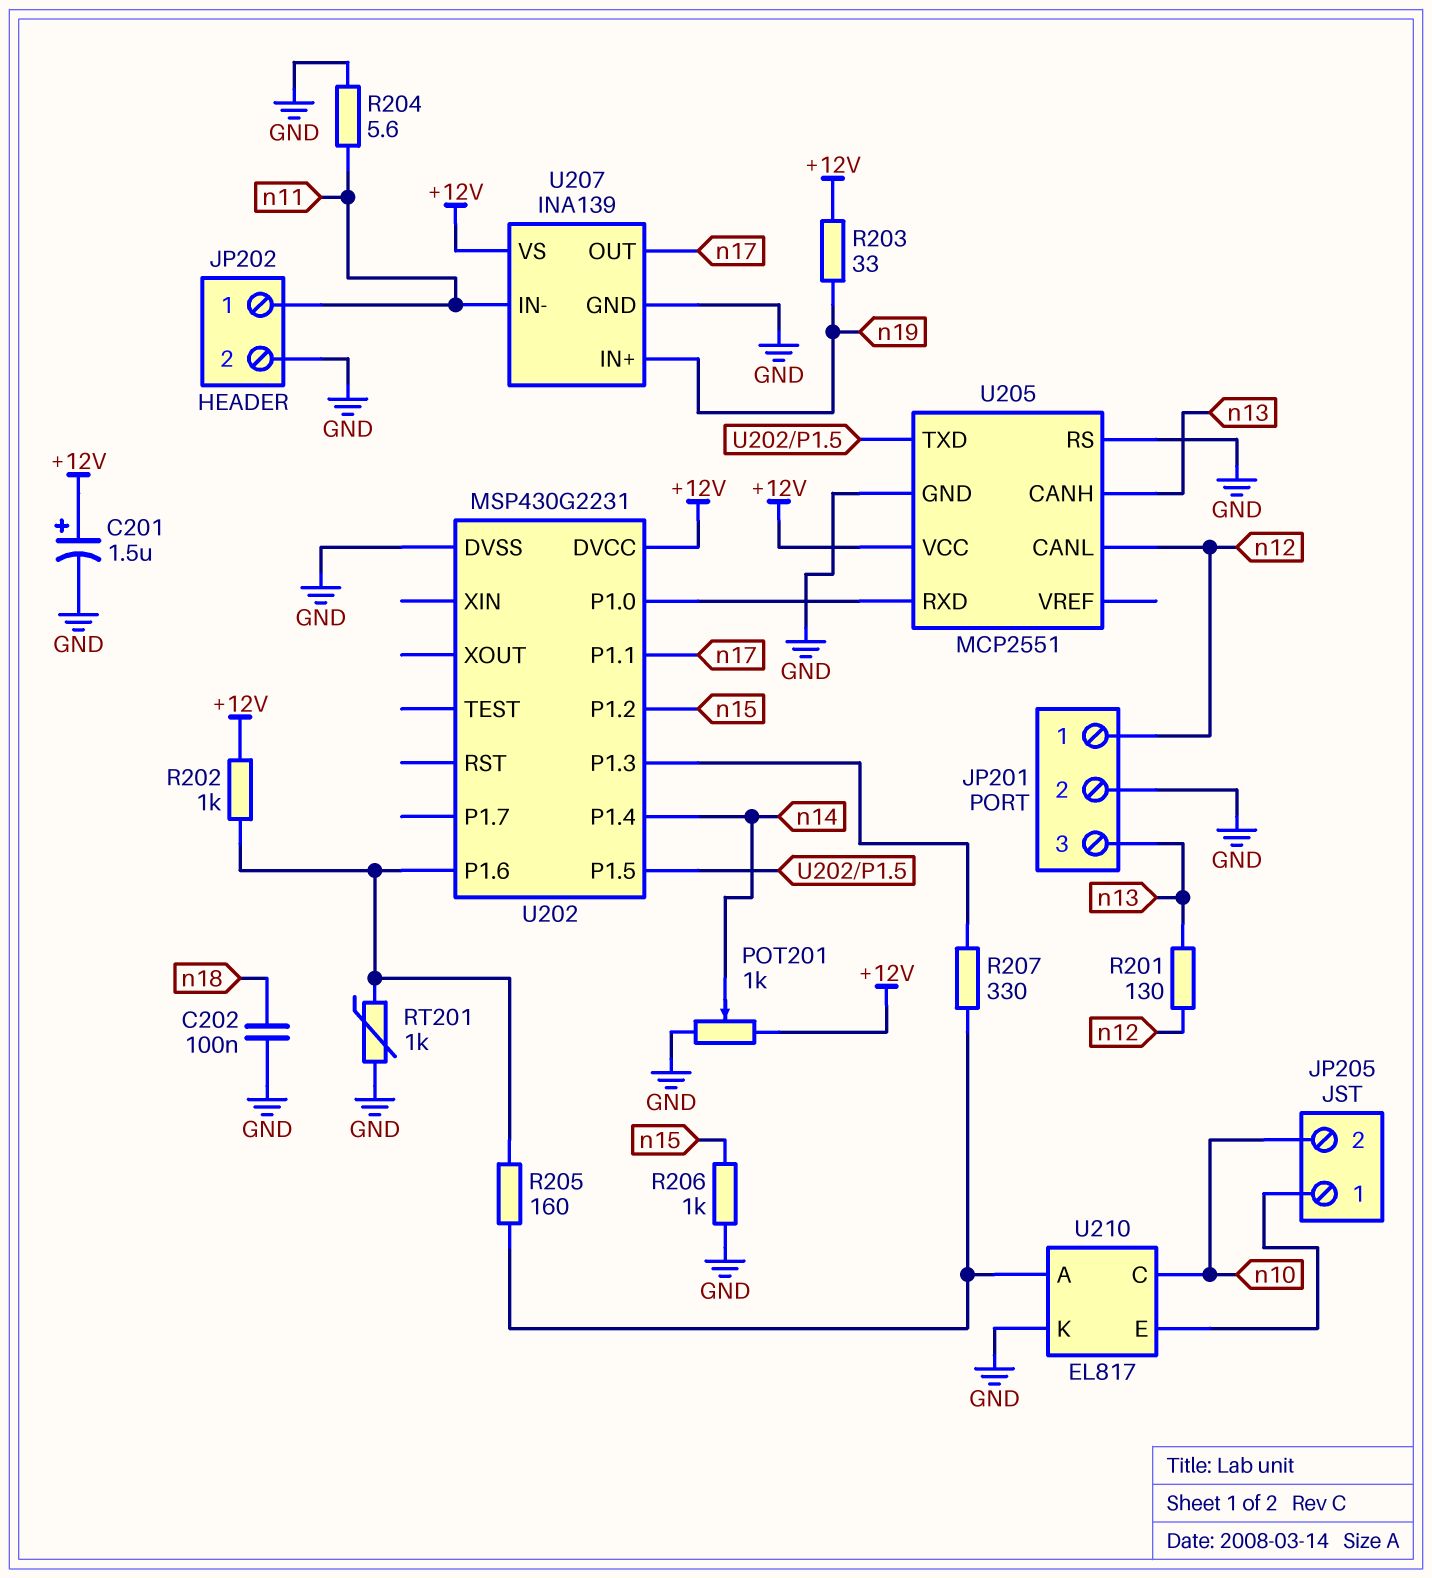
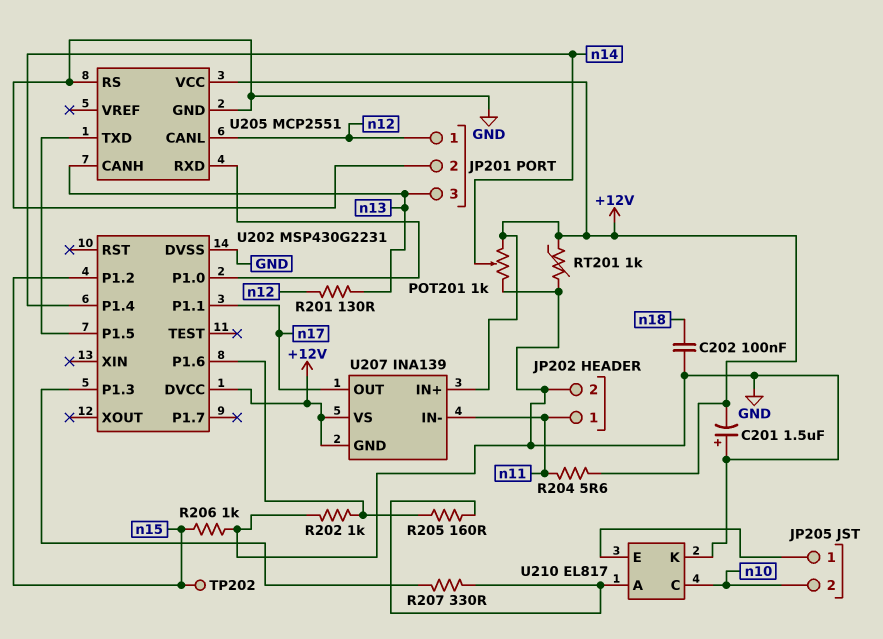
C201: 1.5uF (plus +12V, minus GND) -> 1.5uF (plus GND, minus +12V)
R202: 1k (+12V, U202/P1.6) -> 1k (GND, U202/P1.6)
R203: 33 (+12V, n19) -> none
R204: 5.6 (GND, n11) -> 5.6 (+12V, n11)
RT201: 1k (GND, U202/P1.6) -> 1k (+12V, GND)
TP202: none -> test point (n15)
U207 pin GND: GND -> +12V
U207 pin IN+: n19 -> +12V

